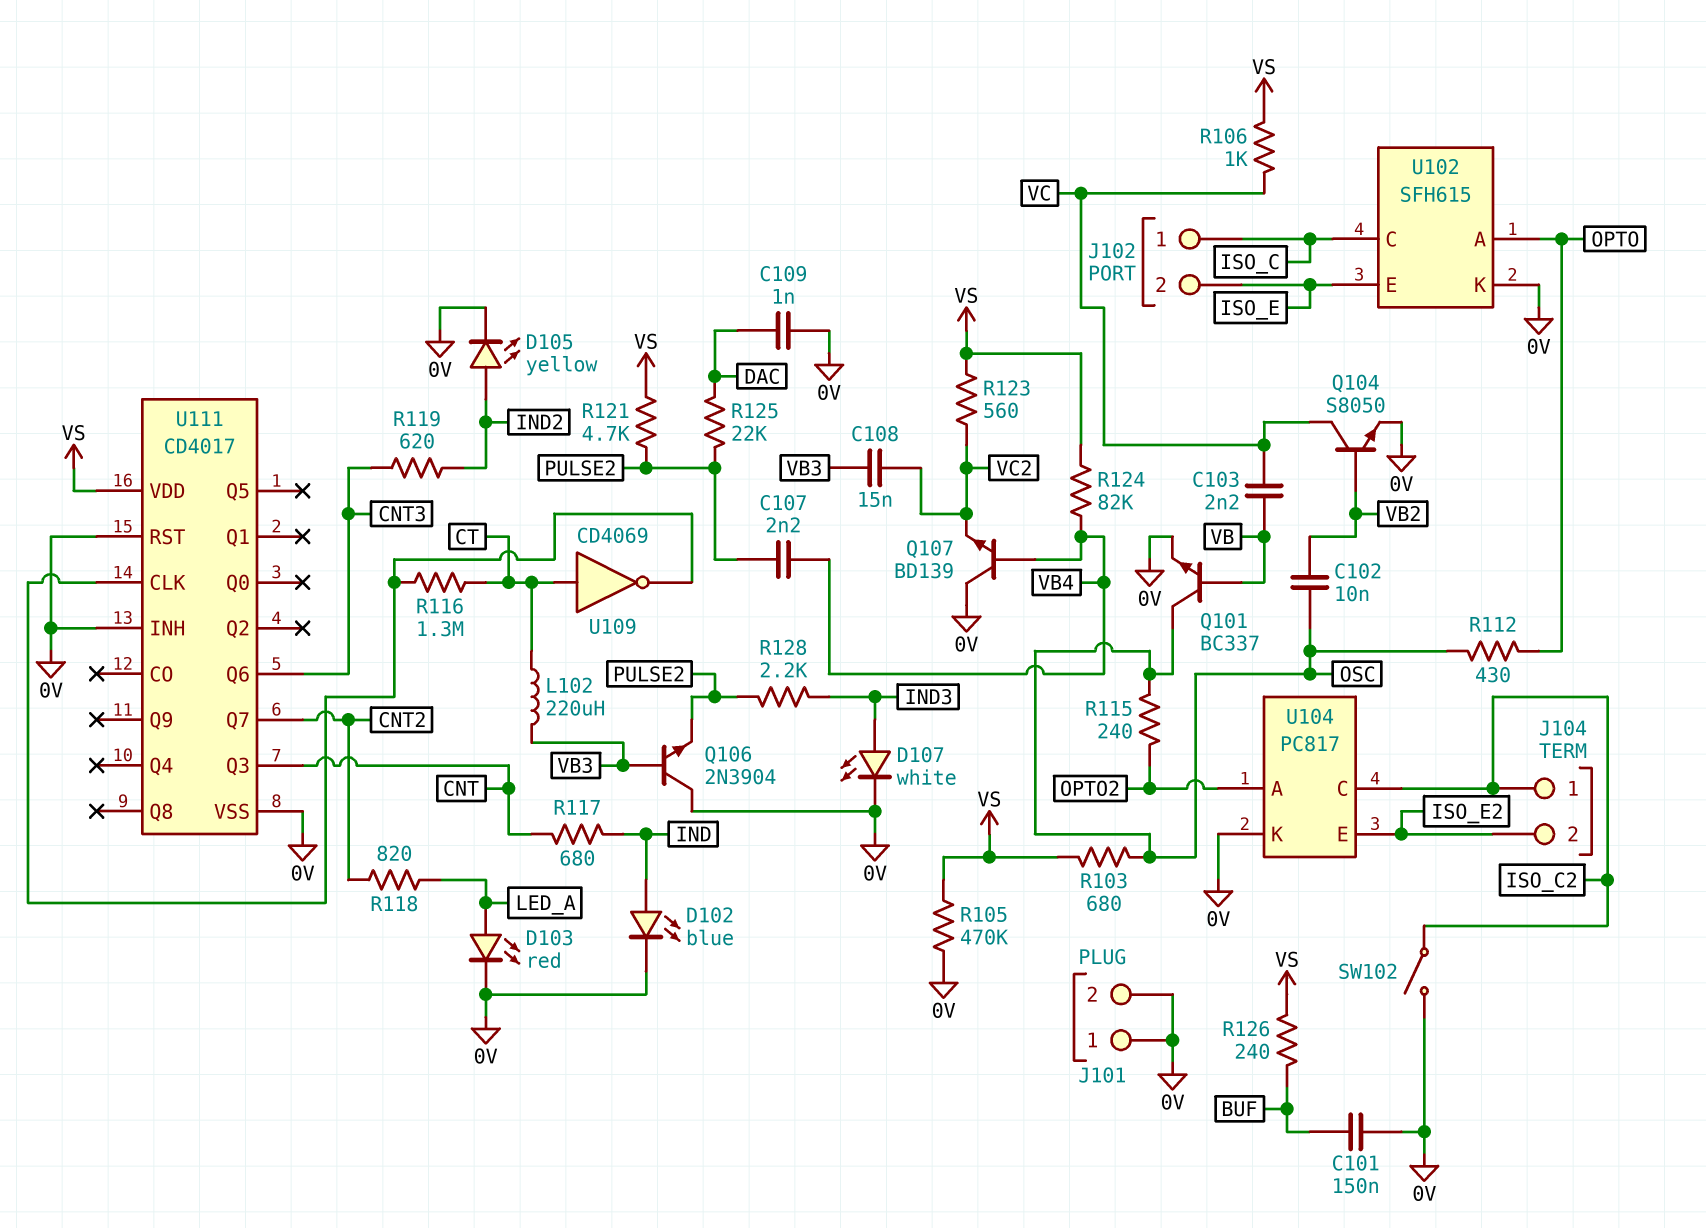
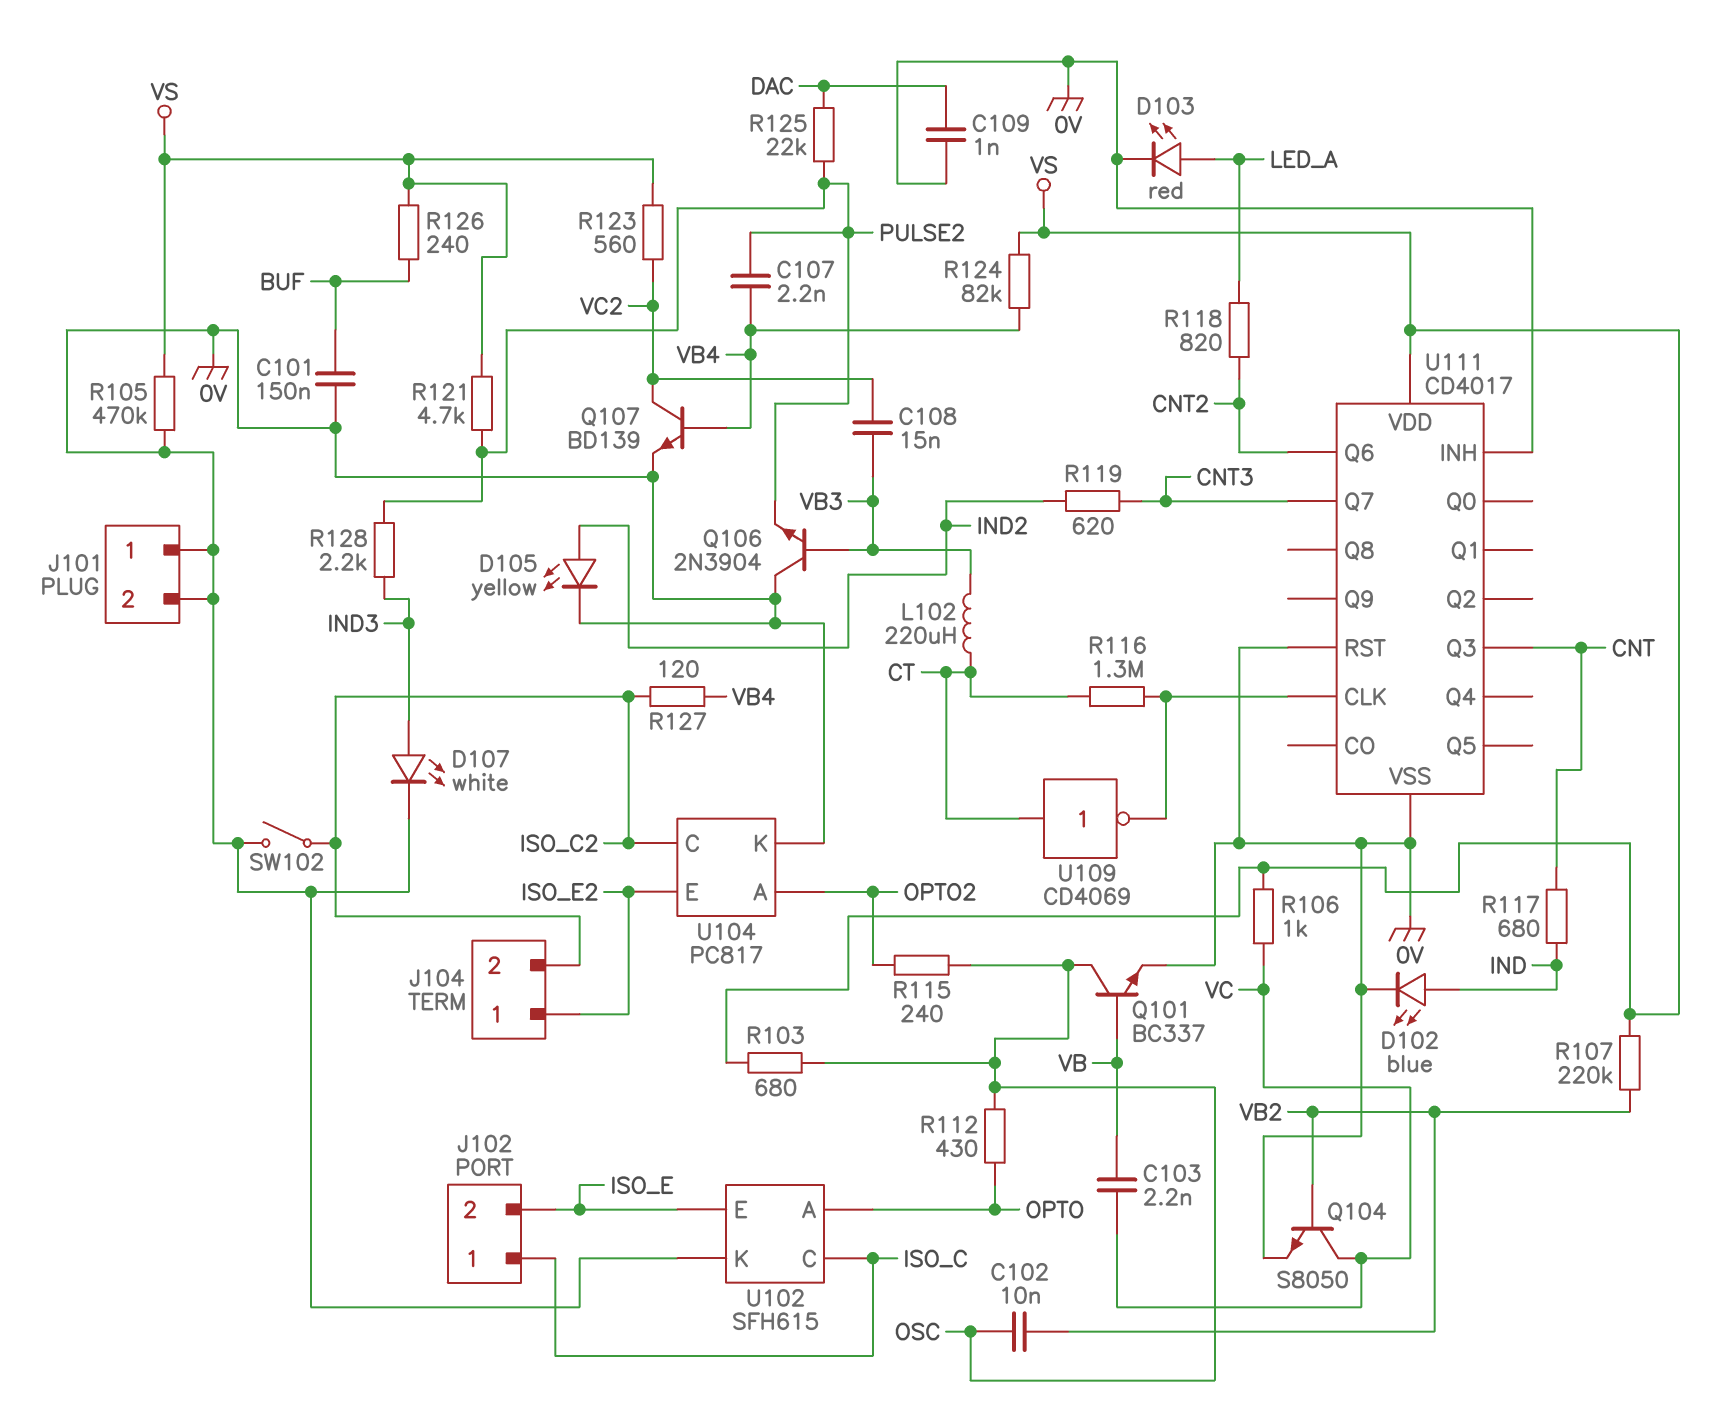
J104 pin 1: ISO_C2 -> ISO_E2
J104 pin 2: ISO_E2 -> ISO_C2
Q107: NPN BD139 (B VB4, C 0V, E VC2) -> NPN BD139 (B VB4, C VC2, E 0V)
R107: none -> 220k (VB2, VS)
R127: none -> 120 (ISO_C2, VB4)
U111 pin Q6: CNT3 -> CNT2
U111 pin Q7: CNT2 -> CNT3

